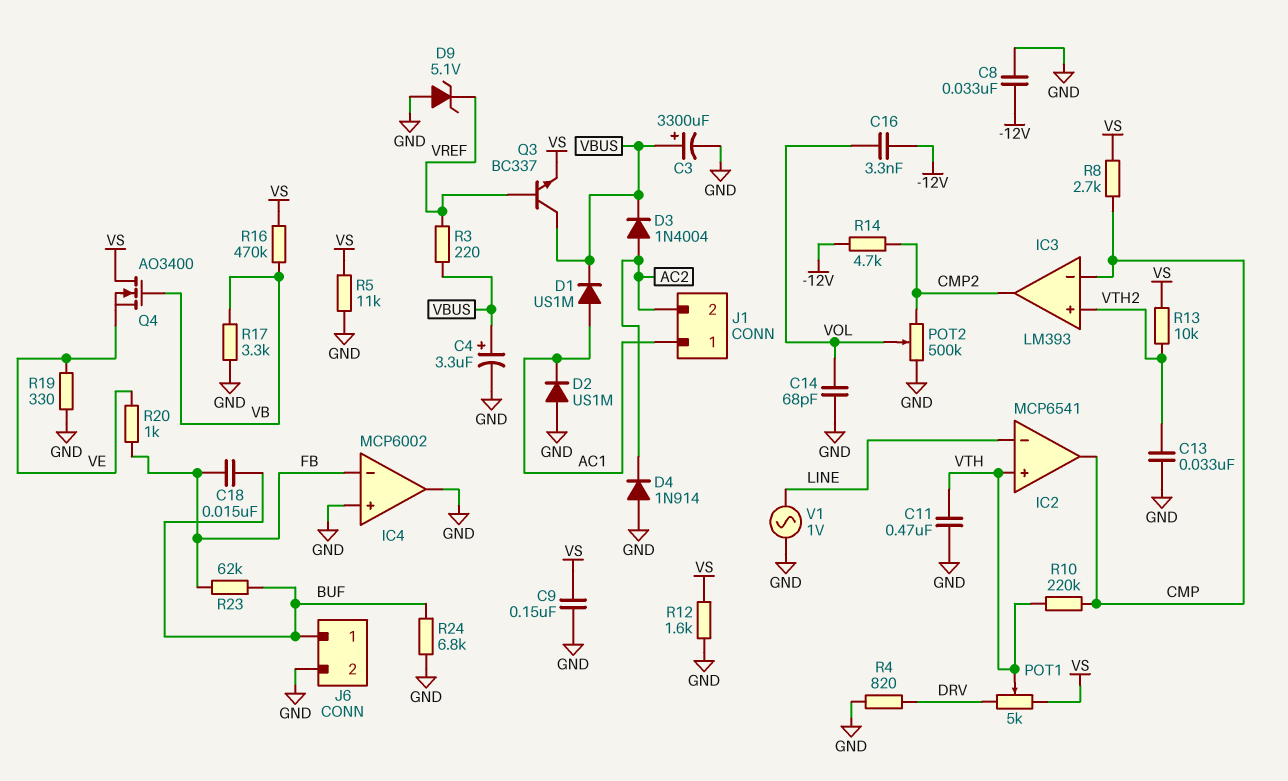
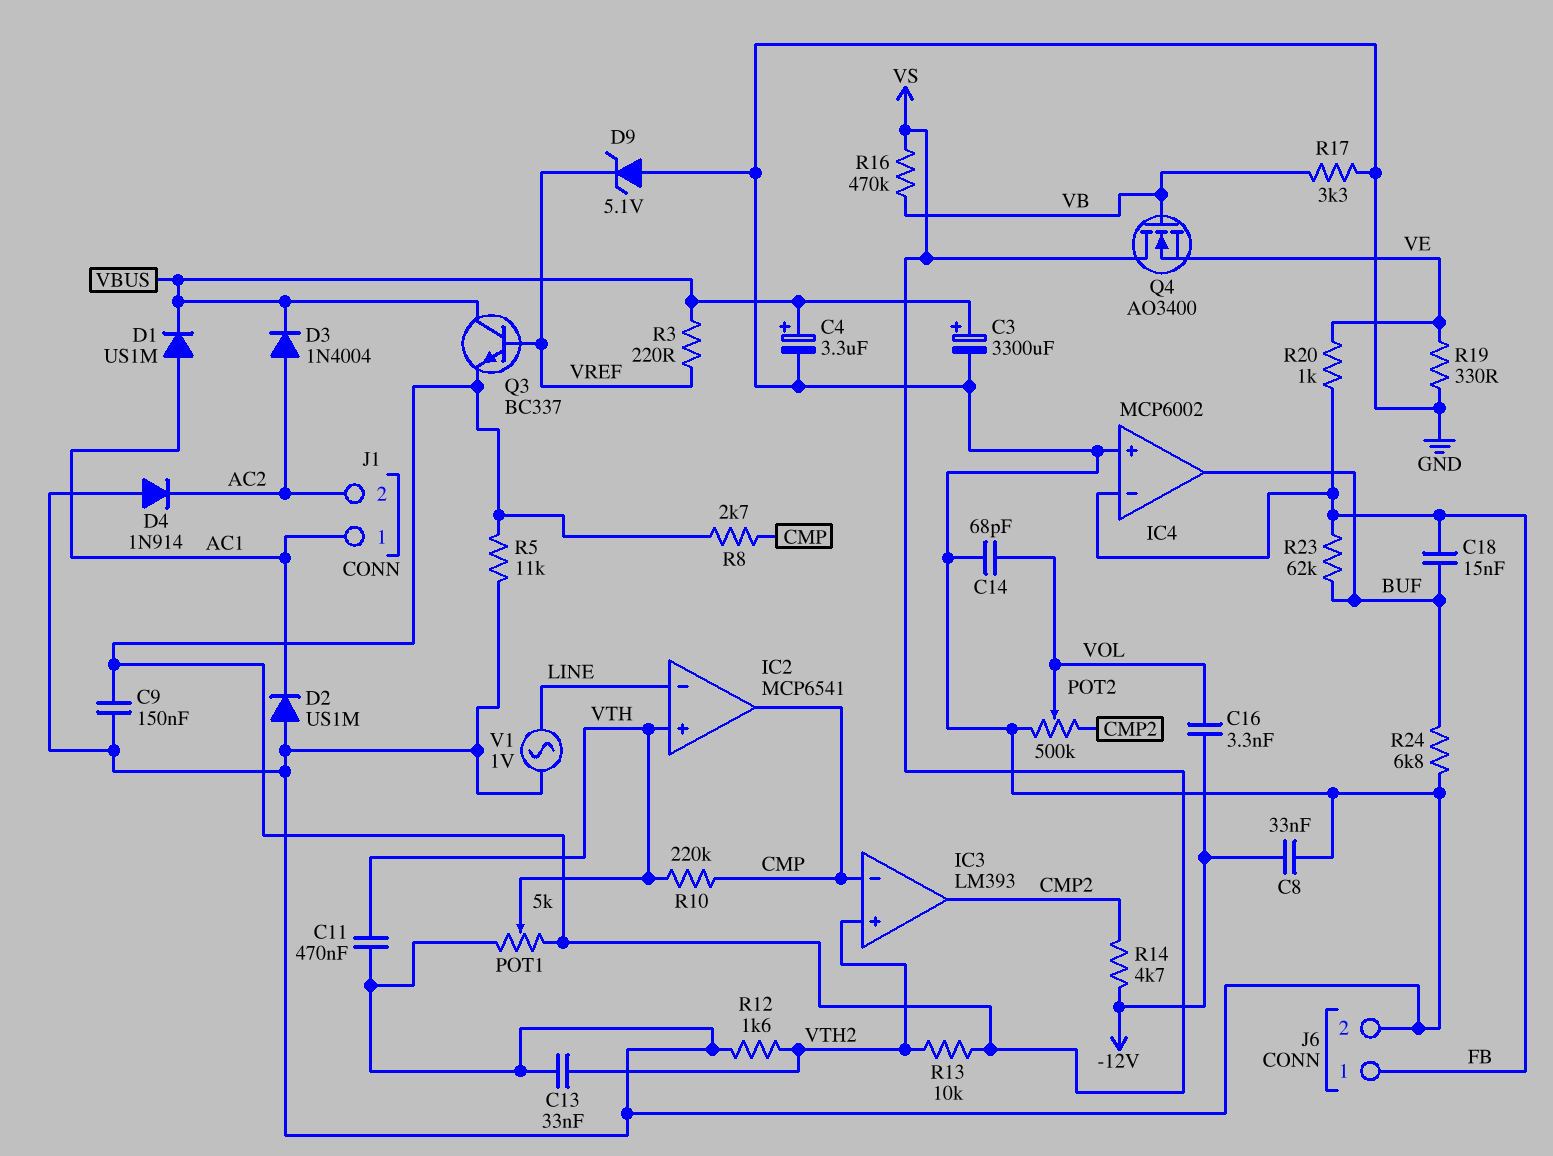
IC4 pin out: GND -> BUF
J6 pin 1: BUF -> FB
POT1: 5k (DRV, VS, wiper VTH) -> 5k (GND, VS, wiper VTH)
R4: 820 (DRV, GND) -> none
R12: 1.6k (GND, VS) -> 1.6k (GND, VTH2)

